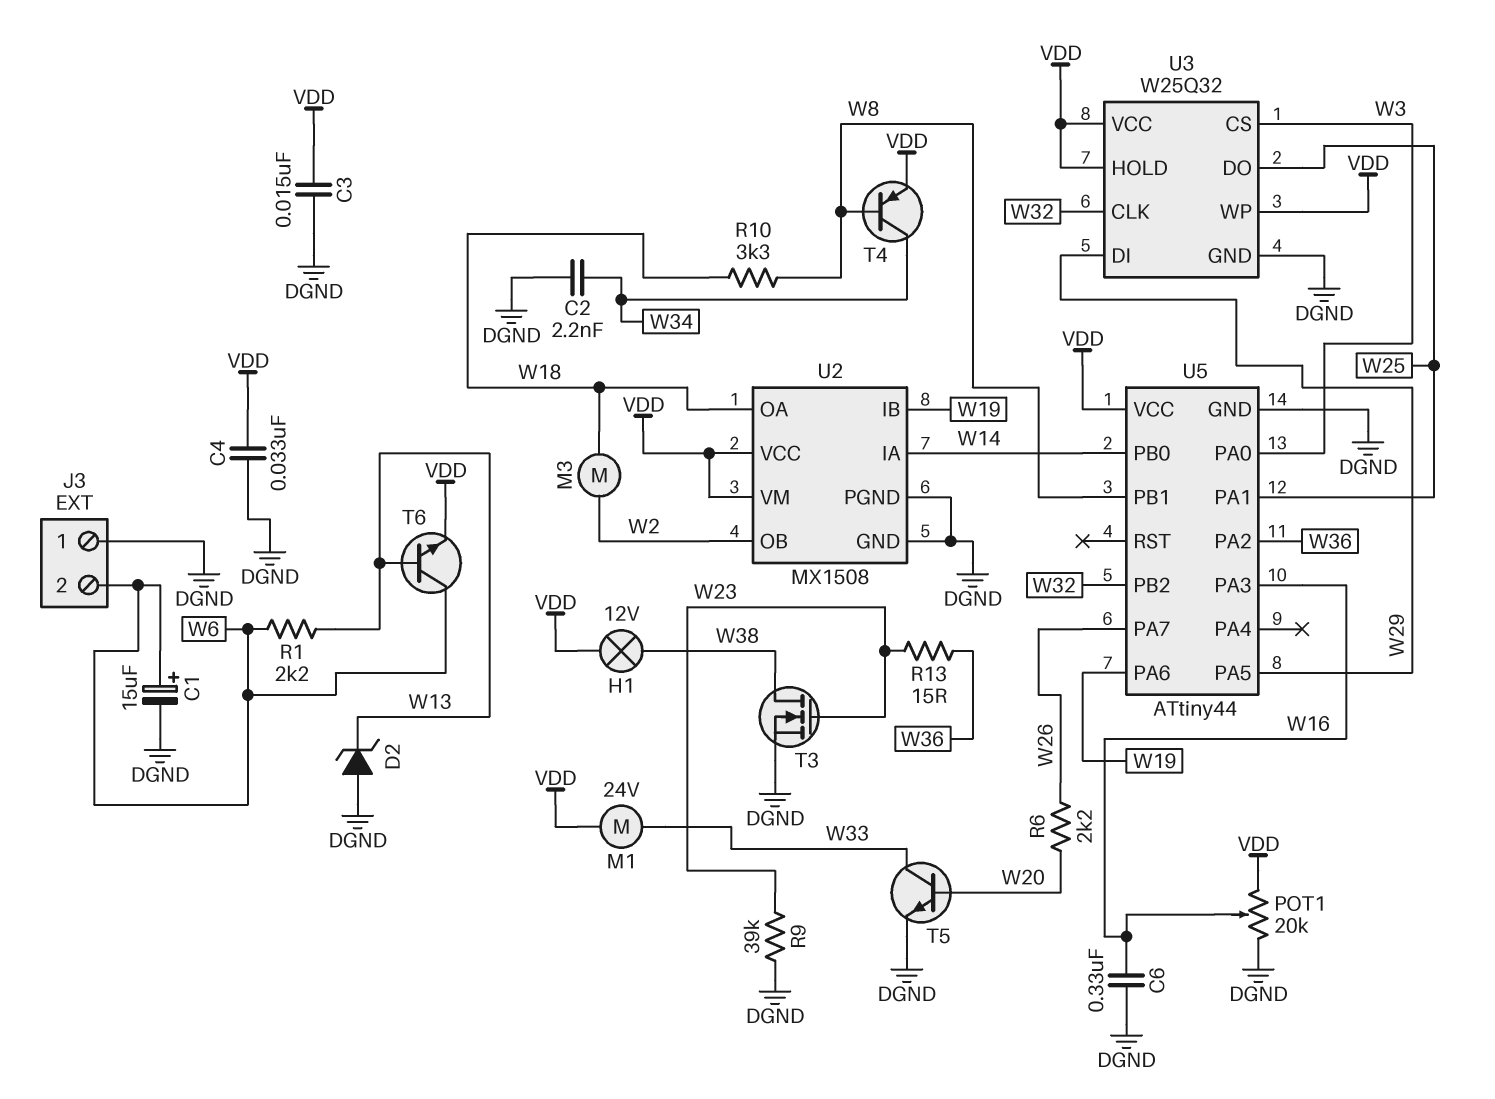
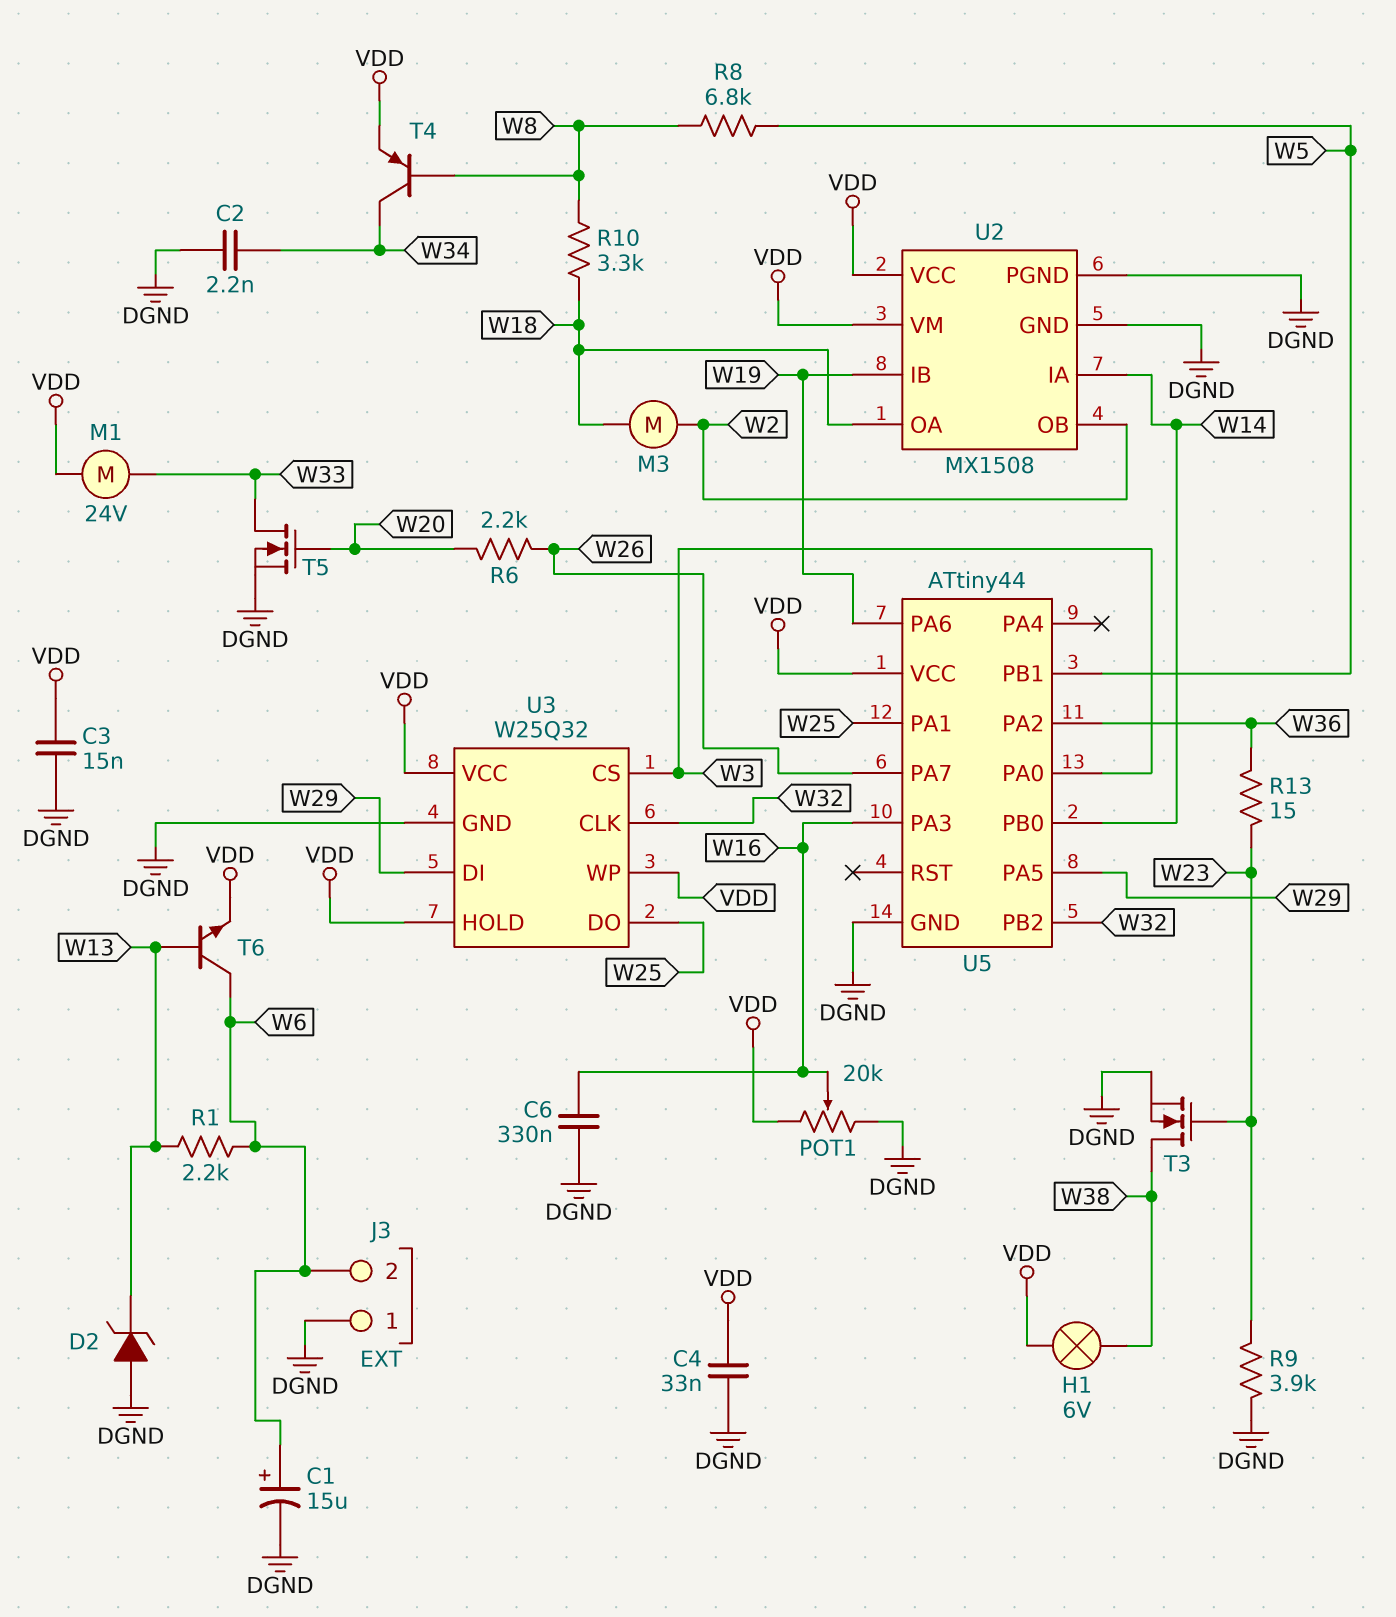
H1: lamp 12V (VDD, W38) -> lamp 6V (VDD, W38)
R8: none -> 6.8k (W5, W8)
R9: 39k (DGND, W23) -> 3.9k (DGND, W23)
T5: NPN (B W20, C W33, E DGND) -> NMOS (G W20, D W33, S DGND)
U5 pin PB1: W8 -> W5

